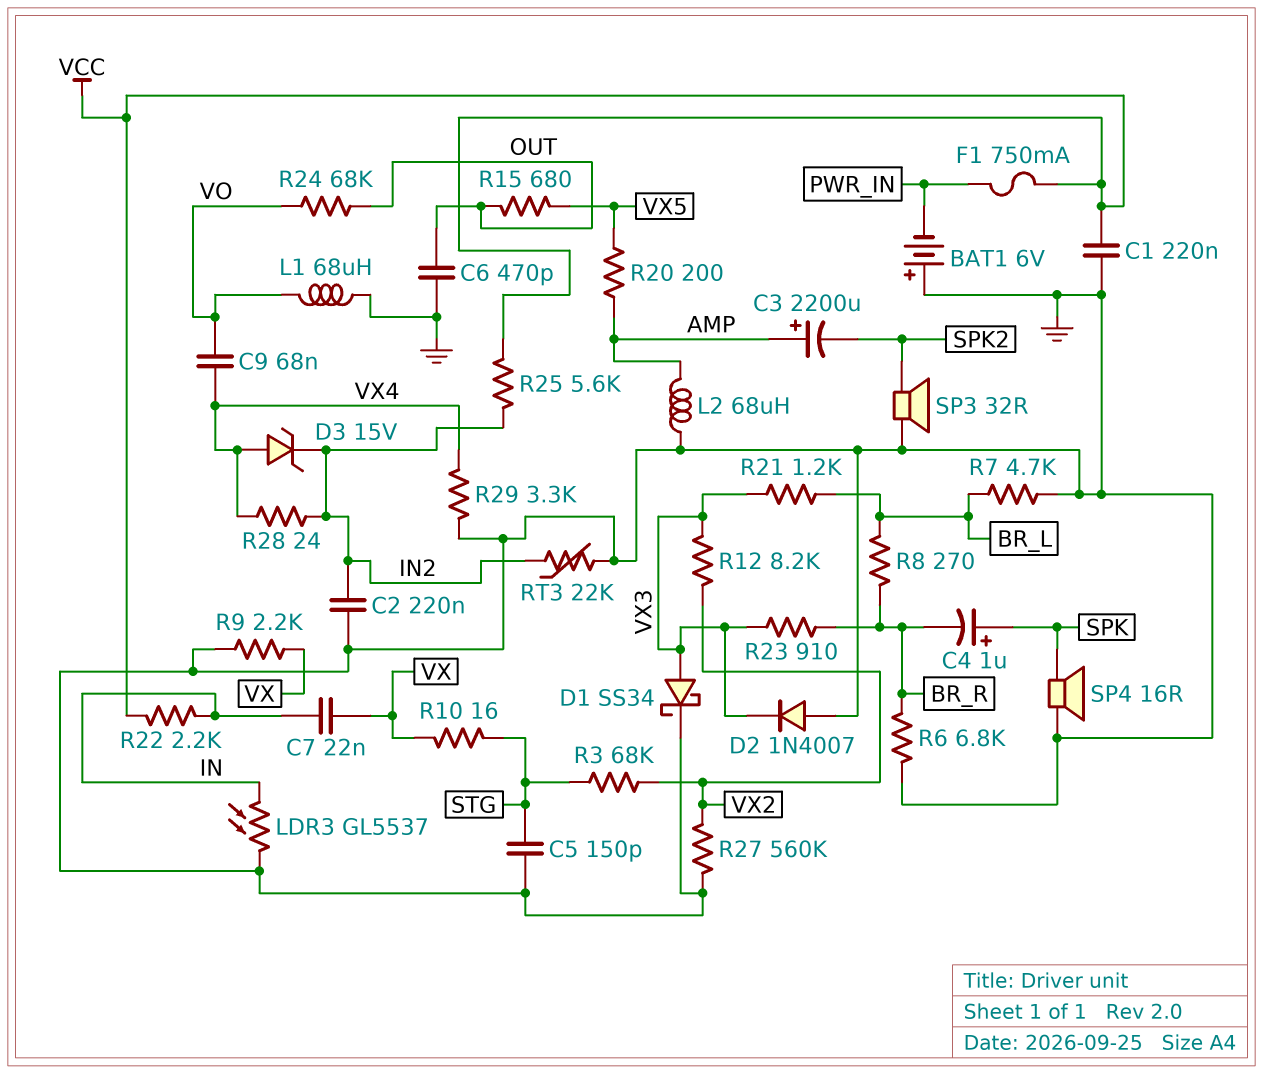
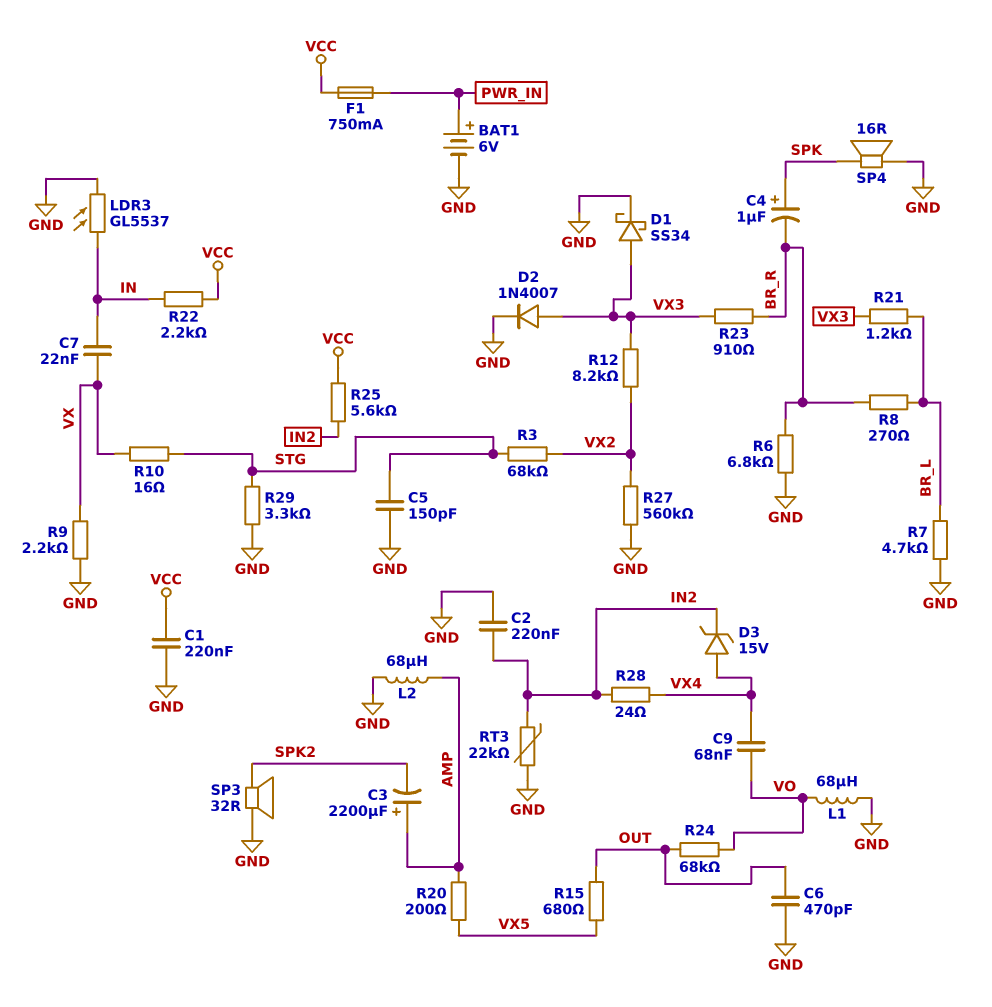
BAT1: 6V (plus GND, minus PWR_IN) -> 6V (plus PWR_IN, minus GND)
D2: diode 1N4007 (A GND, K VX3) -> diode 1N4007 (A VX3, K GND)
R29: 3.3k (GND, VX4) -> 3.3k (GND, STG)

